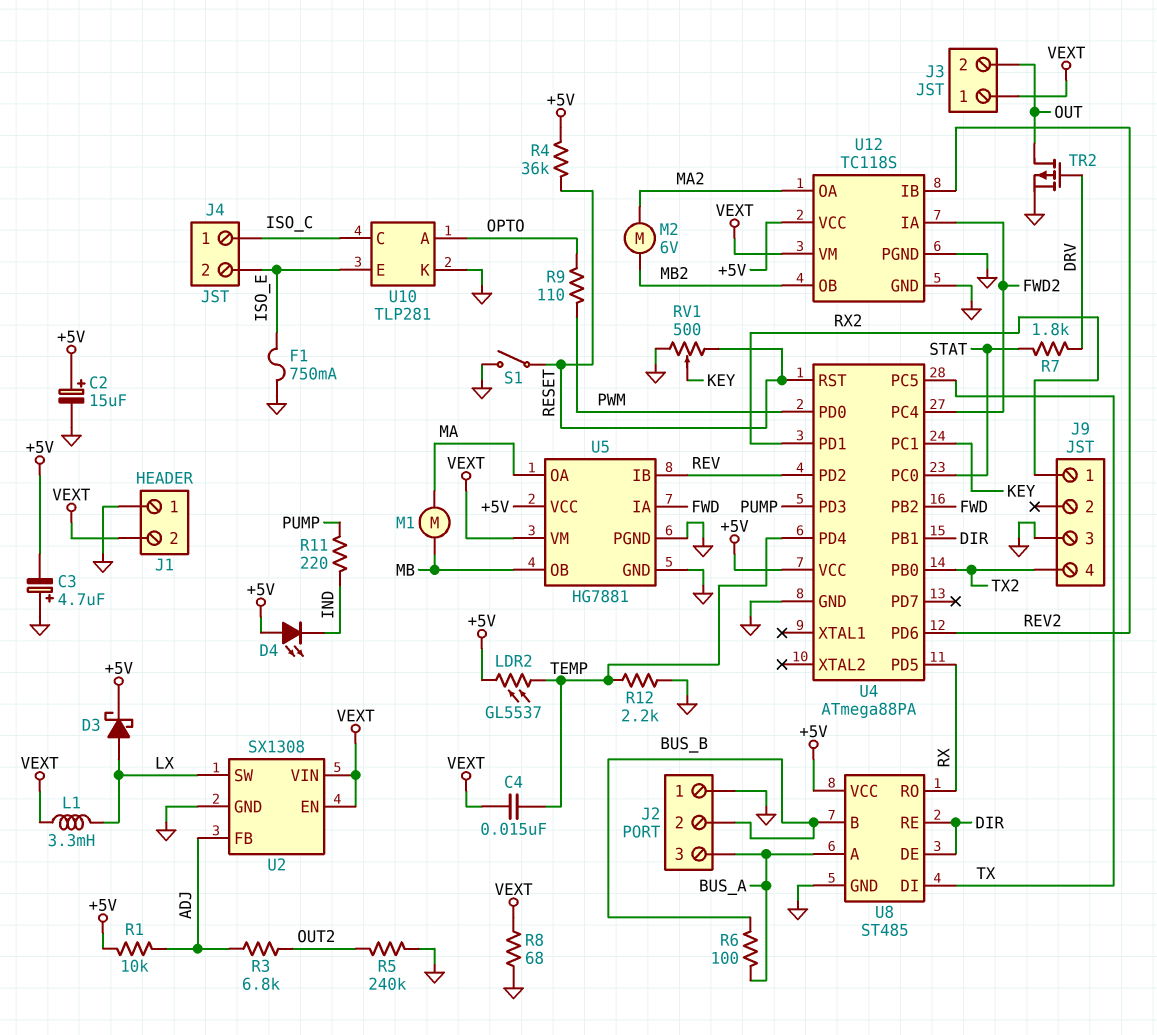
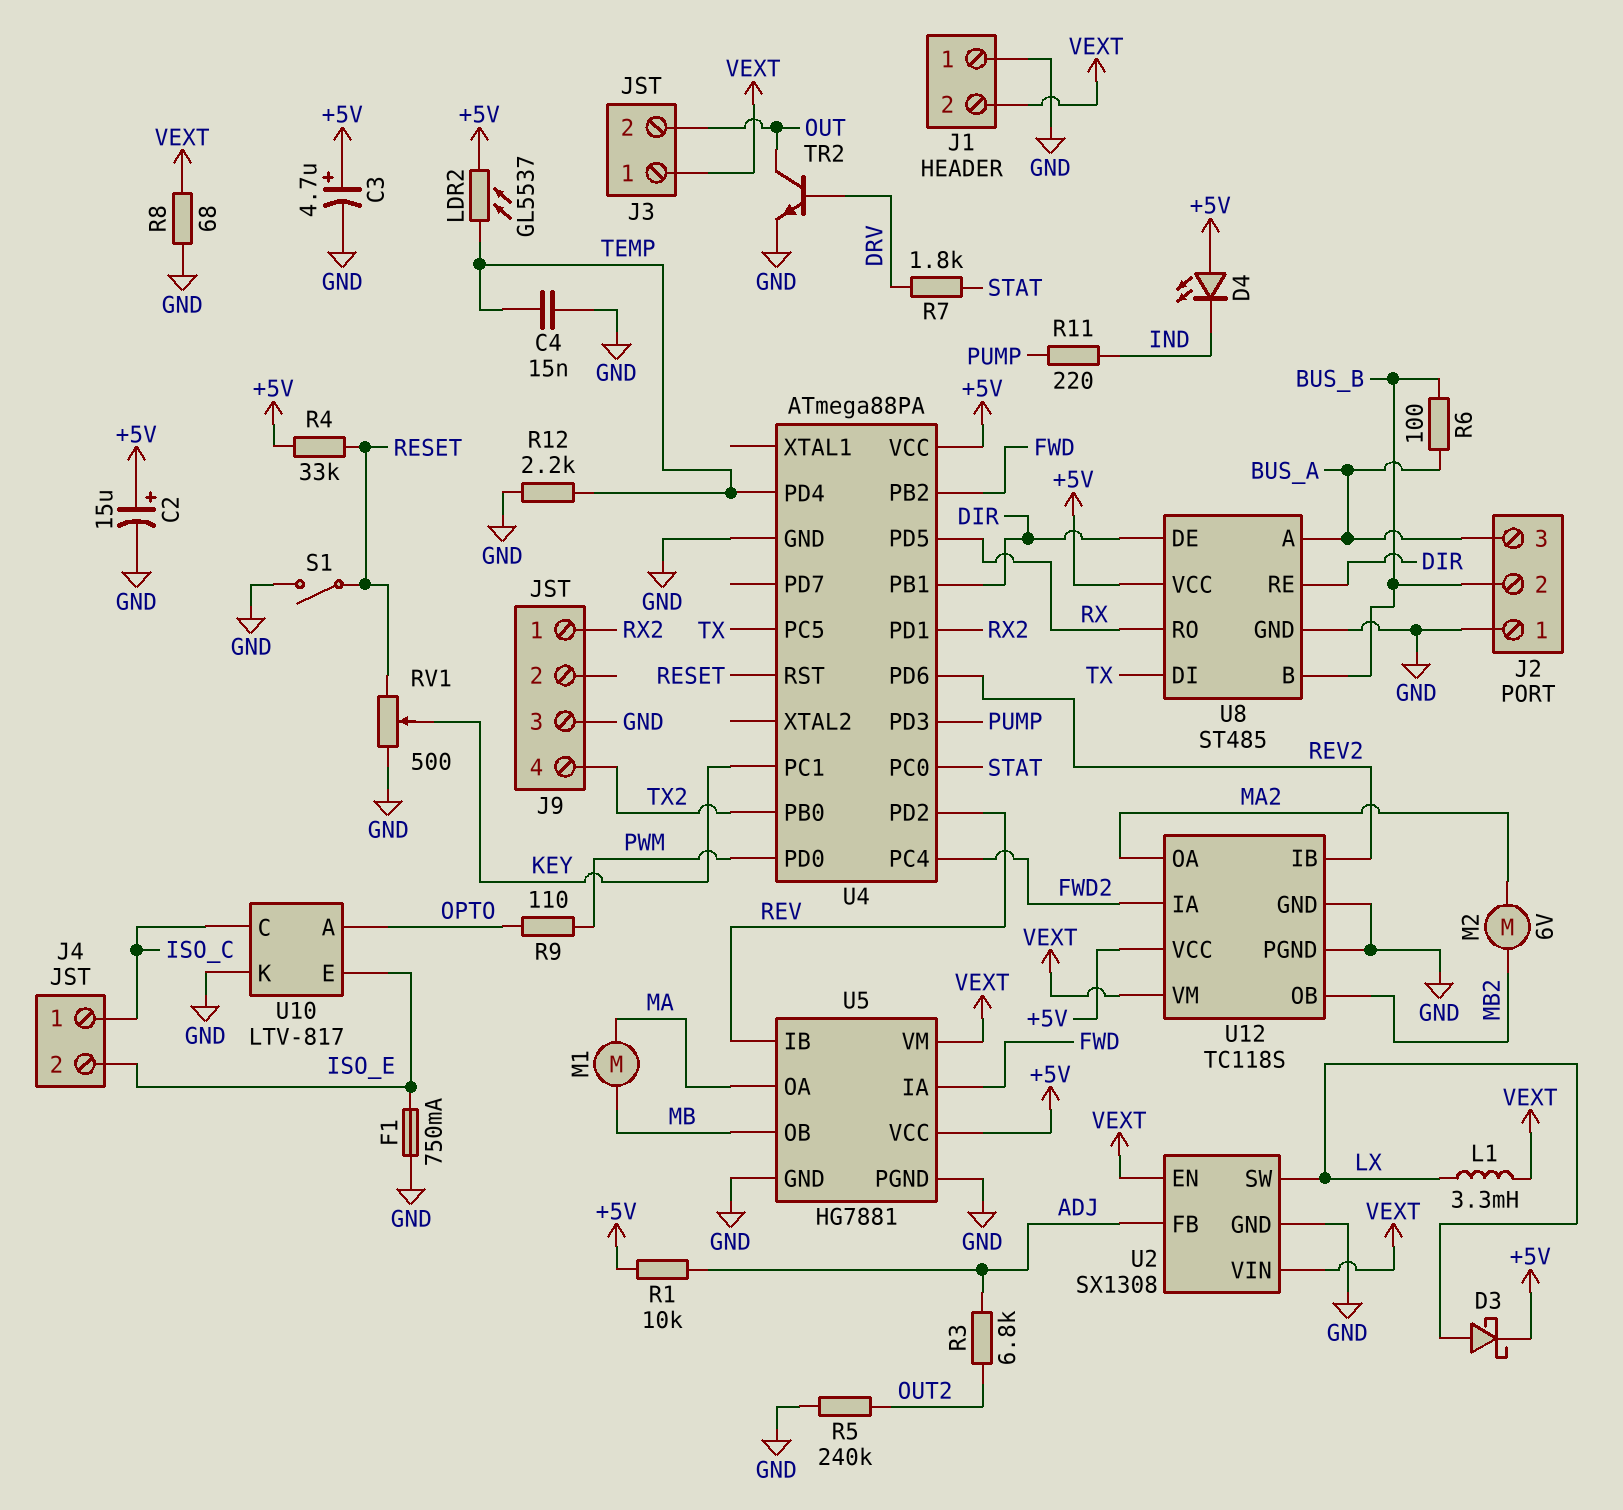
C3: 4.7uF (plus GND, minus +5V) -> 4.7uF (plus +5V, minus GND)
C4: 15nF (TEMP, VEXT) -> 15nF (GND, TEMP)
R4: 36k (+5V, RESET) -> 33k (+5V, RESET)
TR2: PMOS (G DRV, D OUT, S GND) -> NPN (B DRV, C OUT, E GND)
U10: TLP281 -> LTV-817

